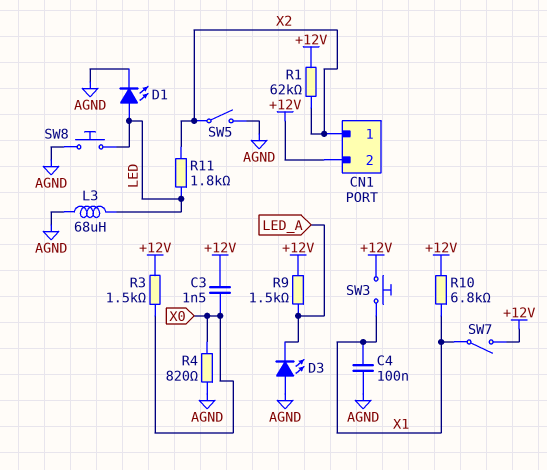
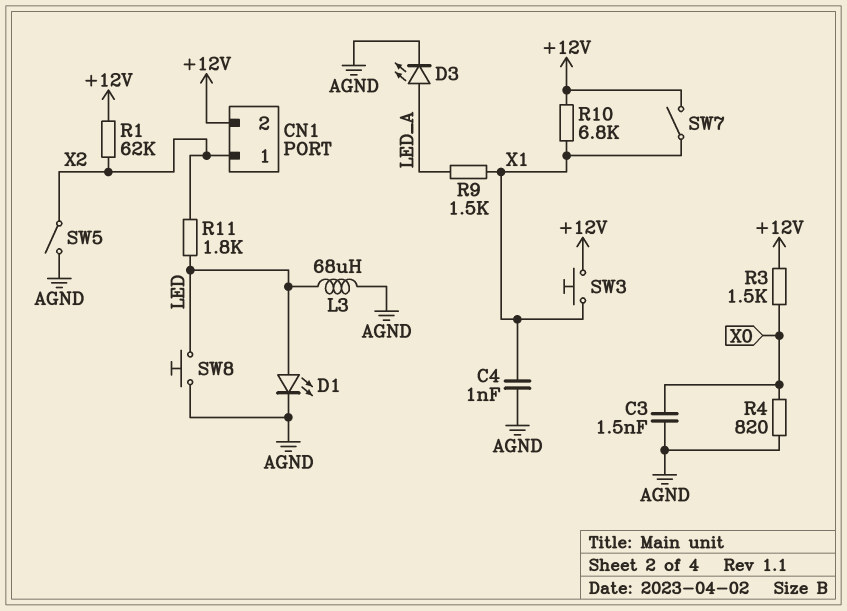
C3: 1.5nF (+12V, X0) -> 1.5nF (AGND, X0)
C4: 100nF (AGND, X1) -> 1nF (AGND, X1)
D3: LED (A AGND, K LED_A) -> LED (A LED_A, K AGND)
R9: 1.5k (+12V, LED_A) -> 1.5k (LED_A, X1)

